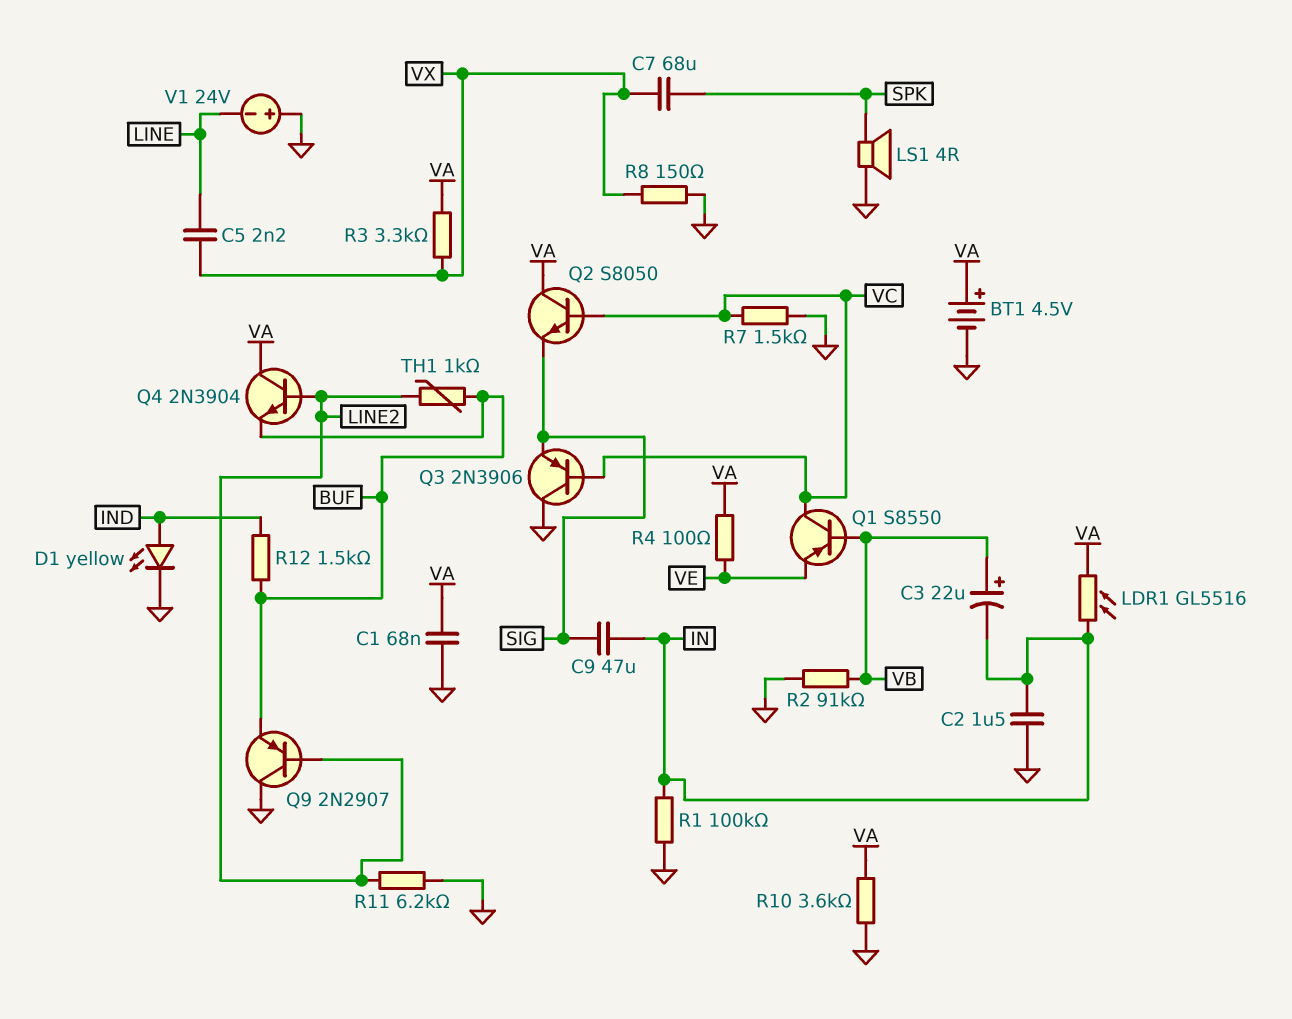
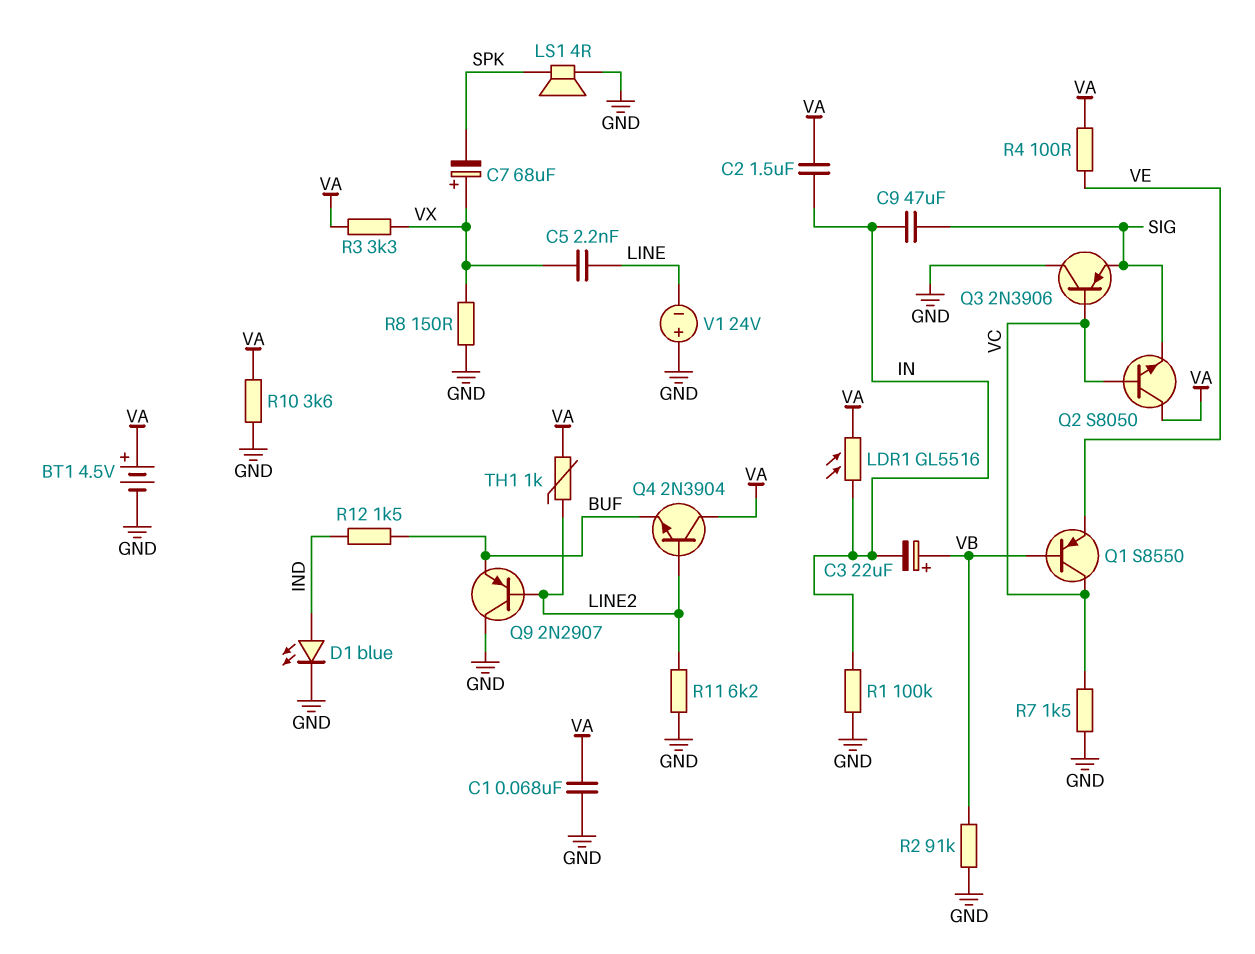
C2: 1.5uF (GND, IN) -> 1.5uF (IN, VA)
C7: 68uF (SPK, VX) -> 68uF (plus VX, minus SPK)
D1: LED yellow (A IND, K GND) -> LED blue (A IND, K GND)
TH1: 1k (BUF, LINE2) -> 1k (LINE2, VA)

